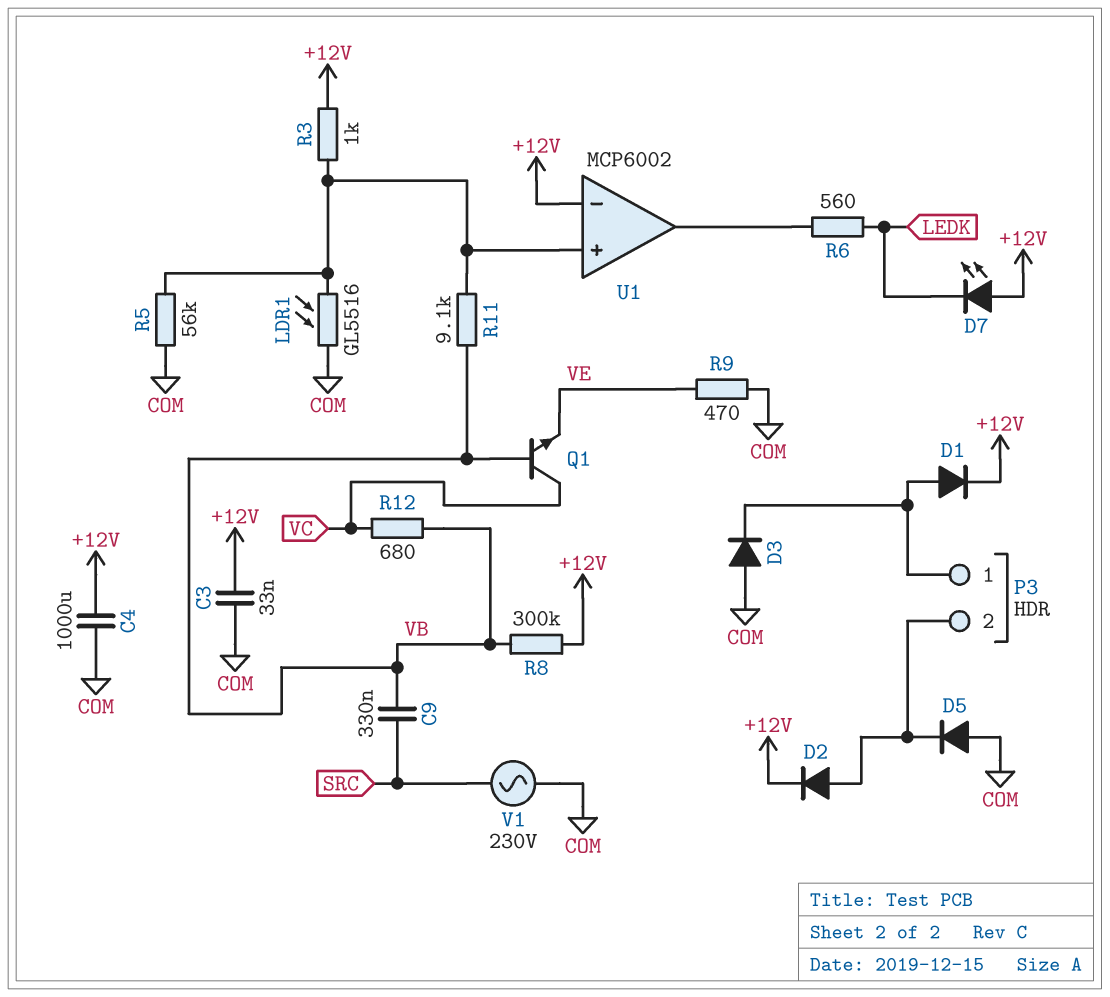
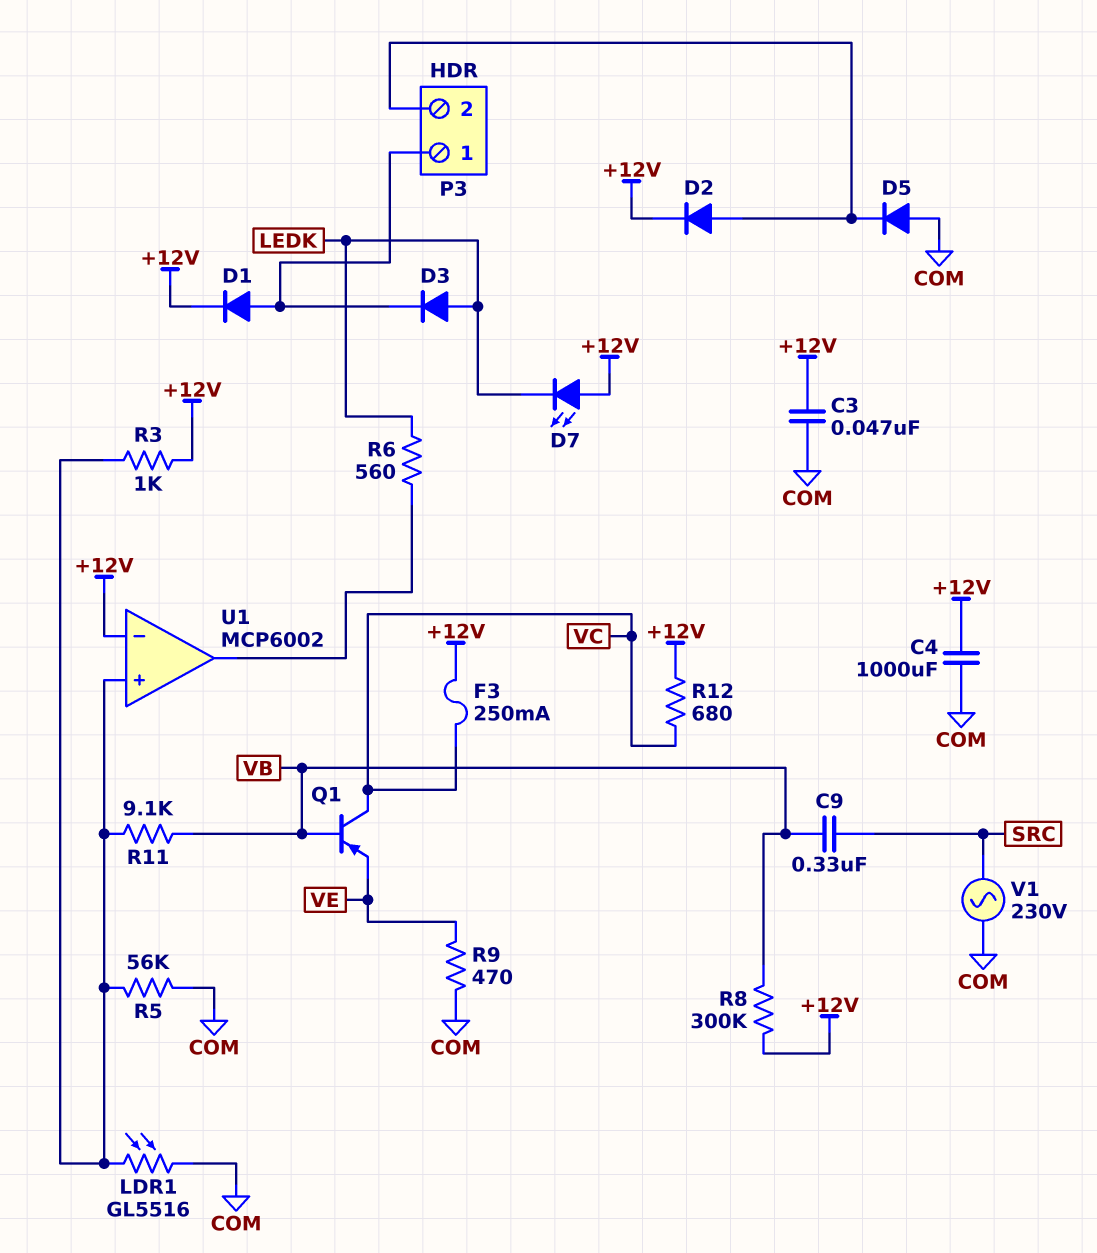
C3: 33nF (+12V, COM) -> 47nF (+12V, COM)
D3: diode (A COM, K P3/1) -> diode (A LEDK, K P3/1)
F3: none -> 250mA (+12V, VC)
Q1: NPN (B VB, C VC, E VE) -> PNP (B VB, C VC, E VE)
R12: 680 (VB, VC) -> 680 (+12V, VC)

